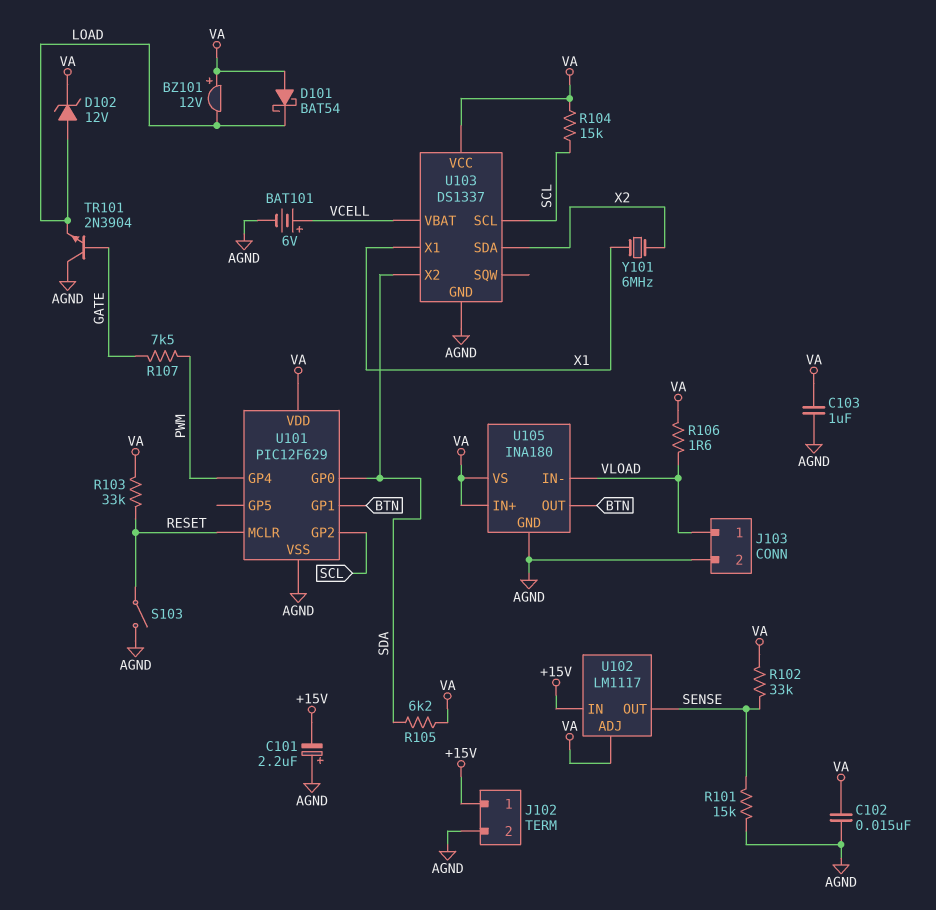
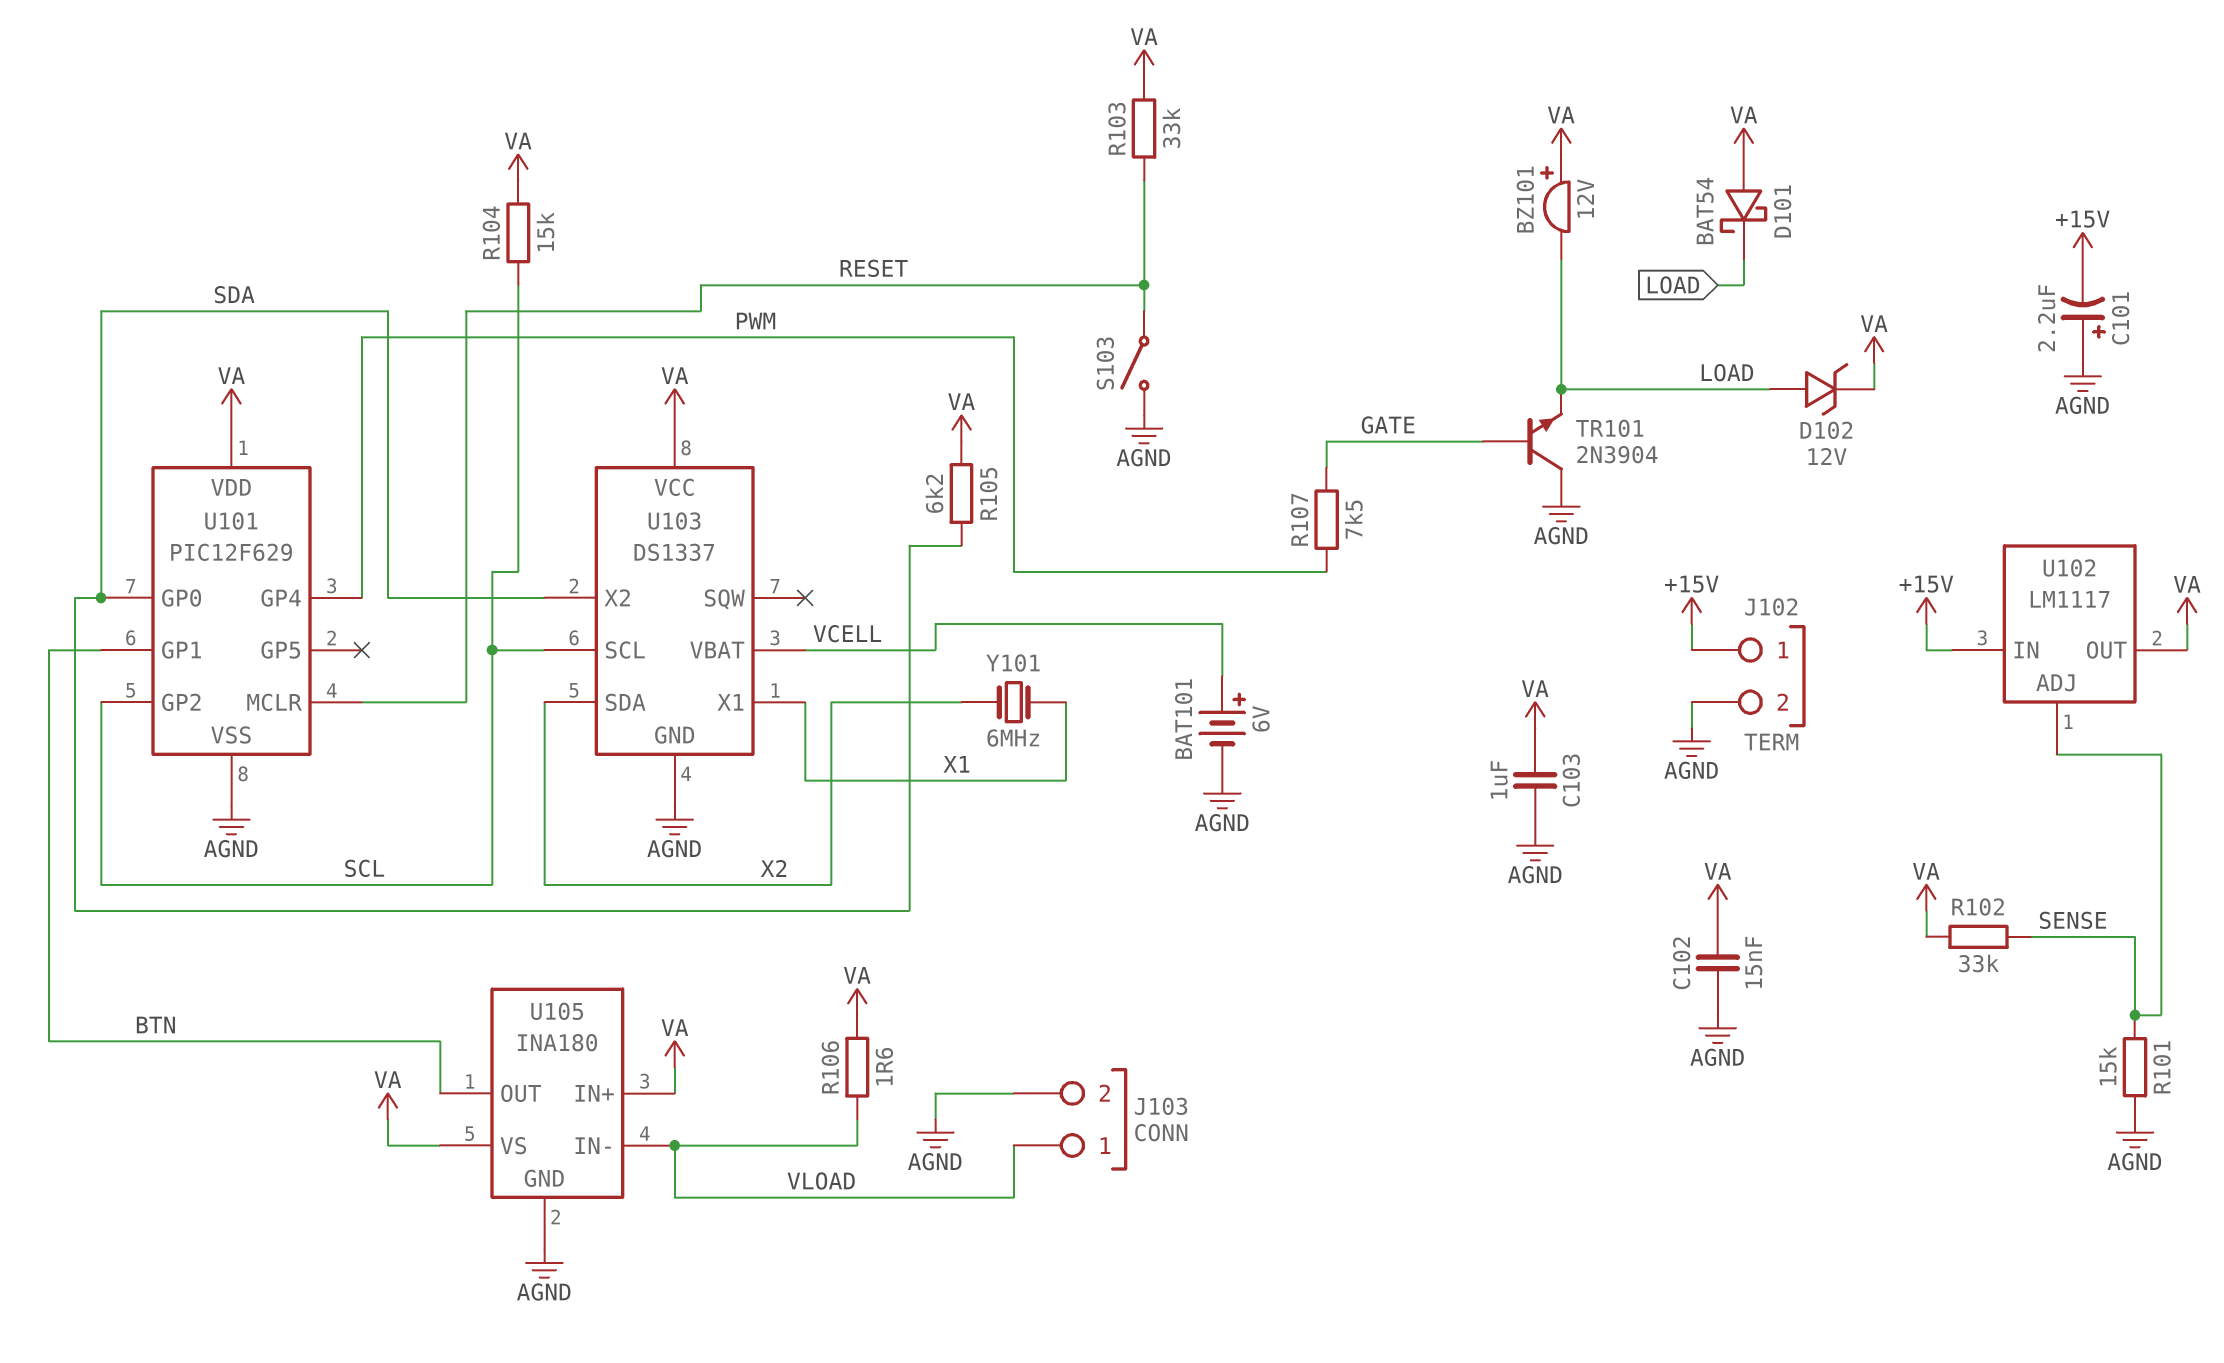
U102 pin ADJ: VA -> SENSE
U102 pin OUT: SENSE -> VA

